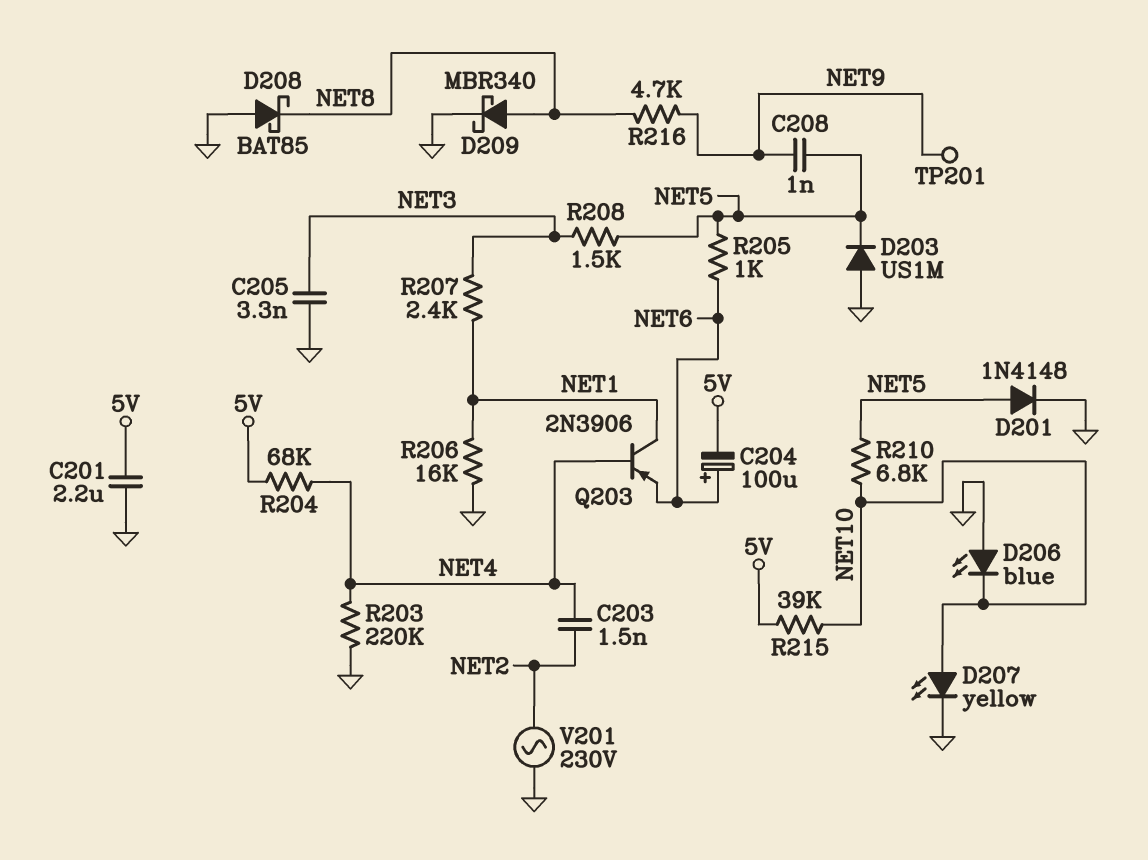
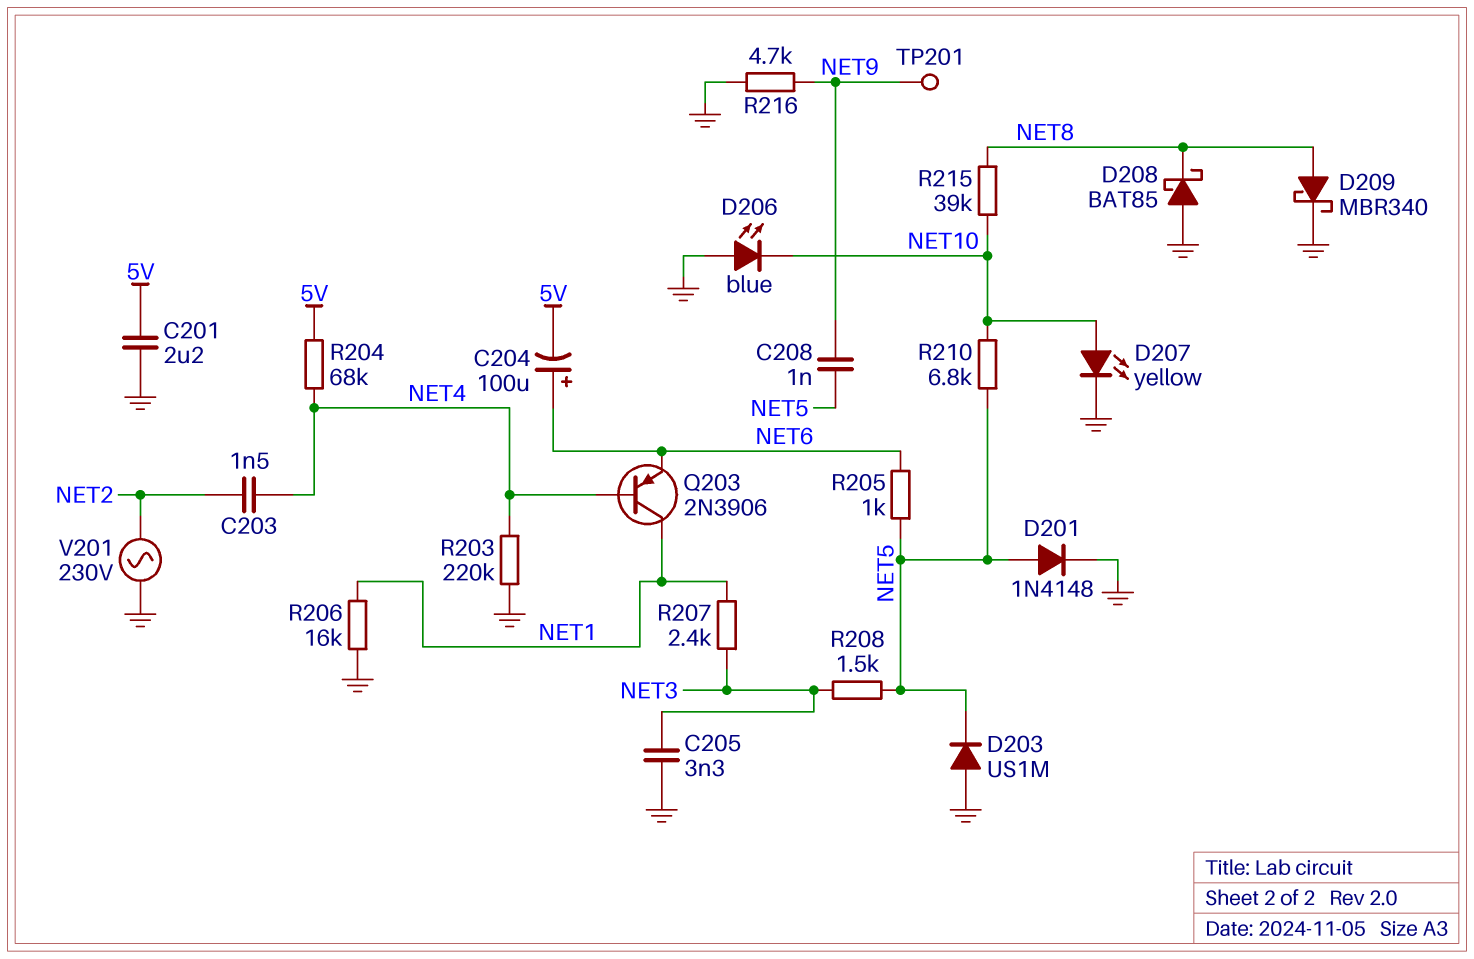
R215: 39k (5V, NET10) -> 39k (NET8, NET10)
R216: 4.7k (NET8, NET9) -> 4.7k (GND, NET9)

